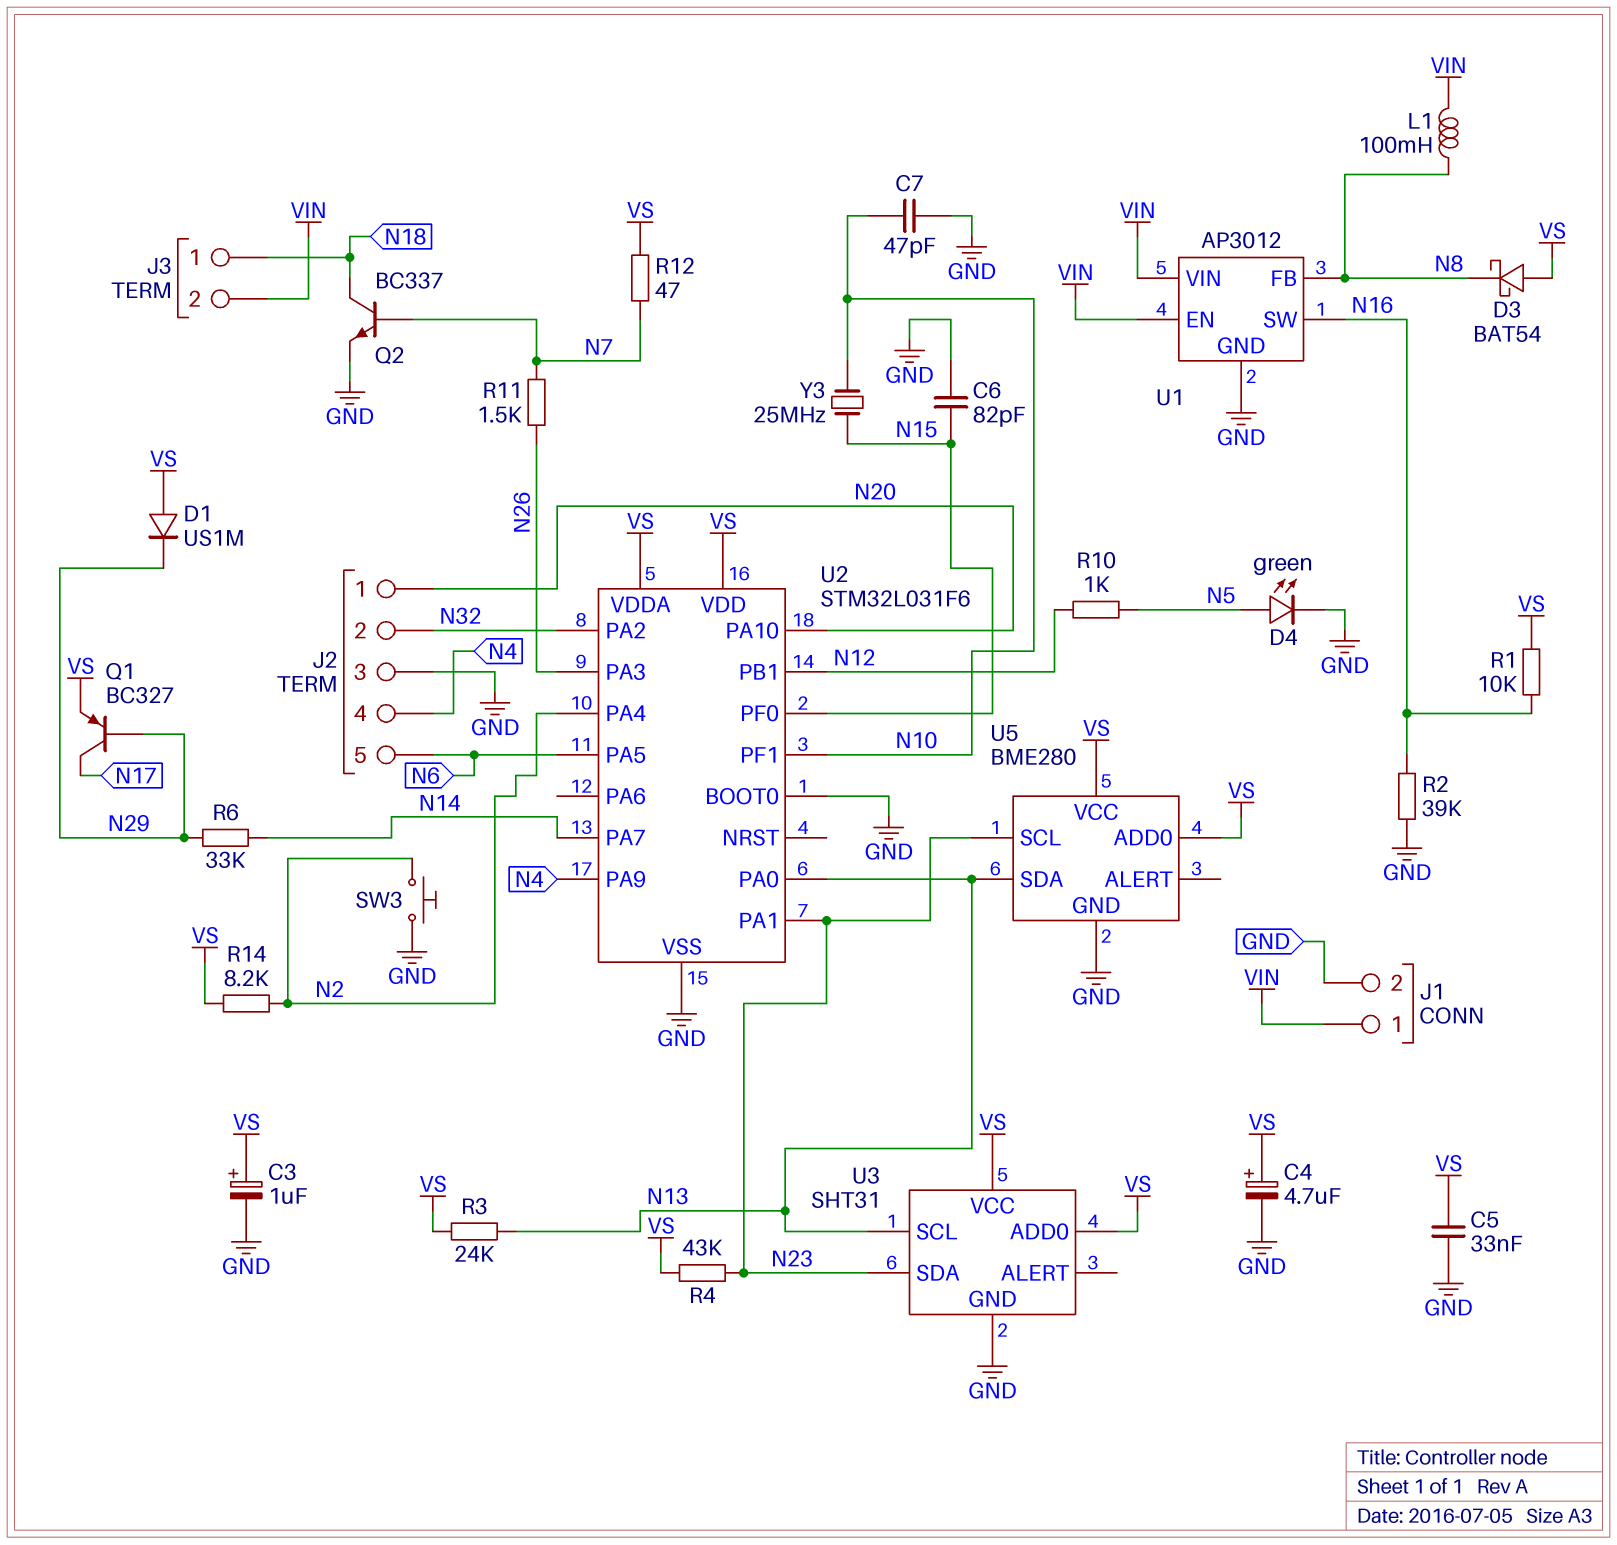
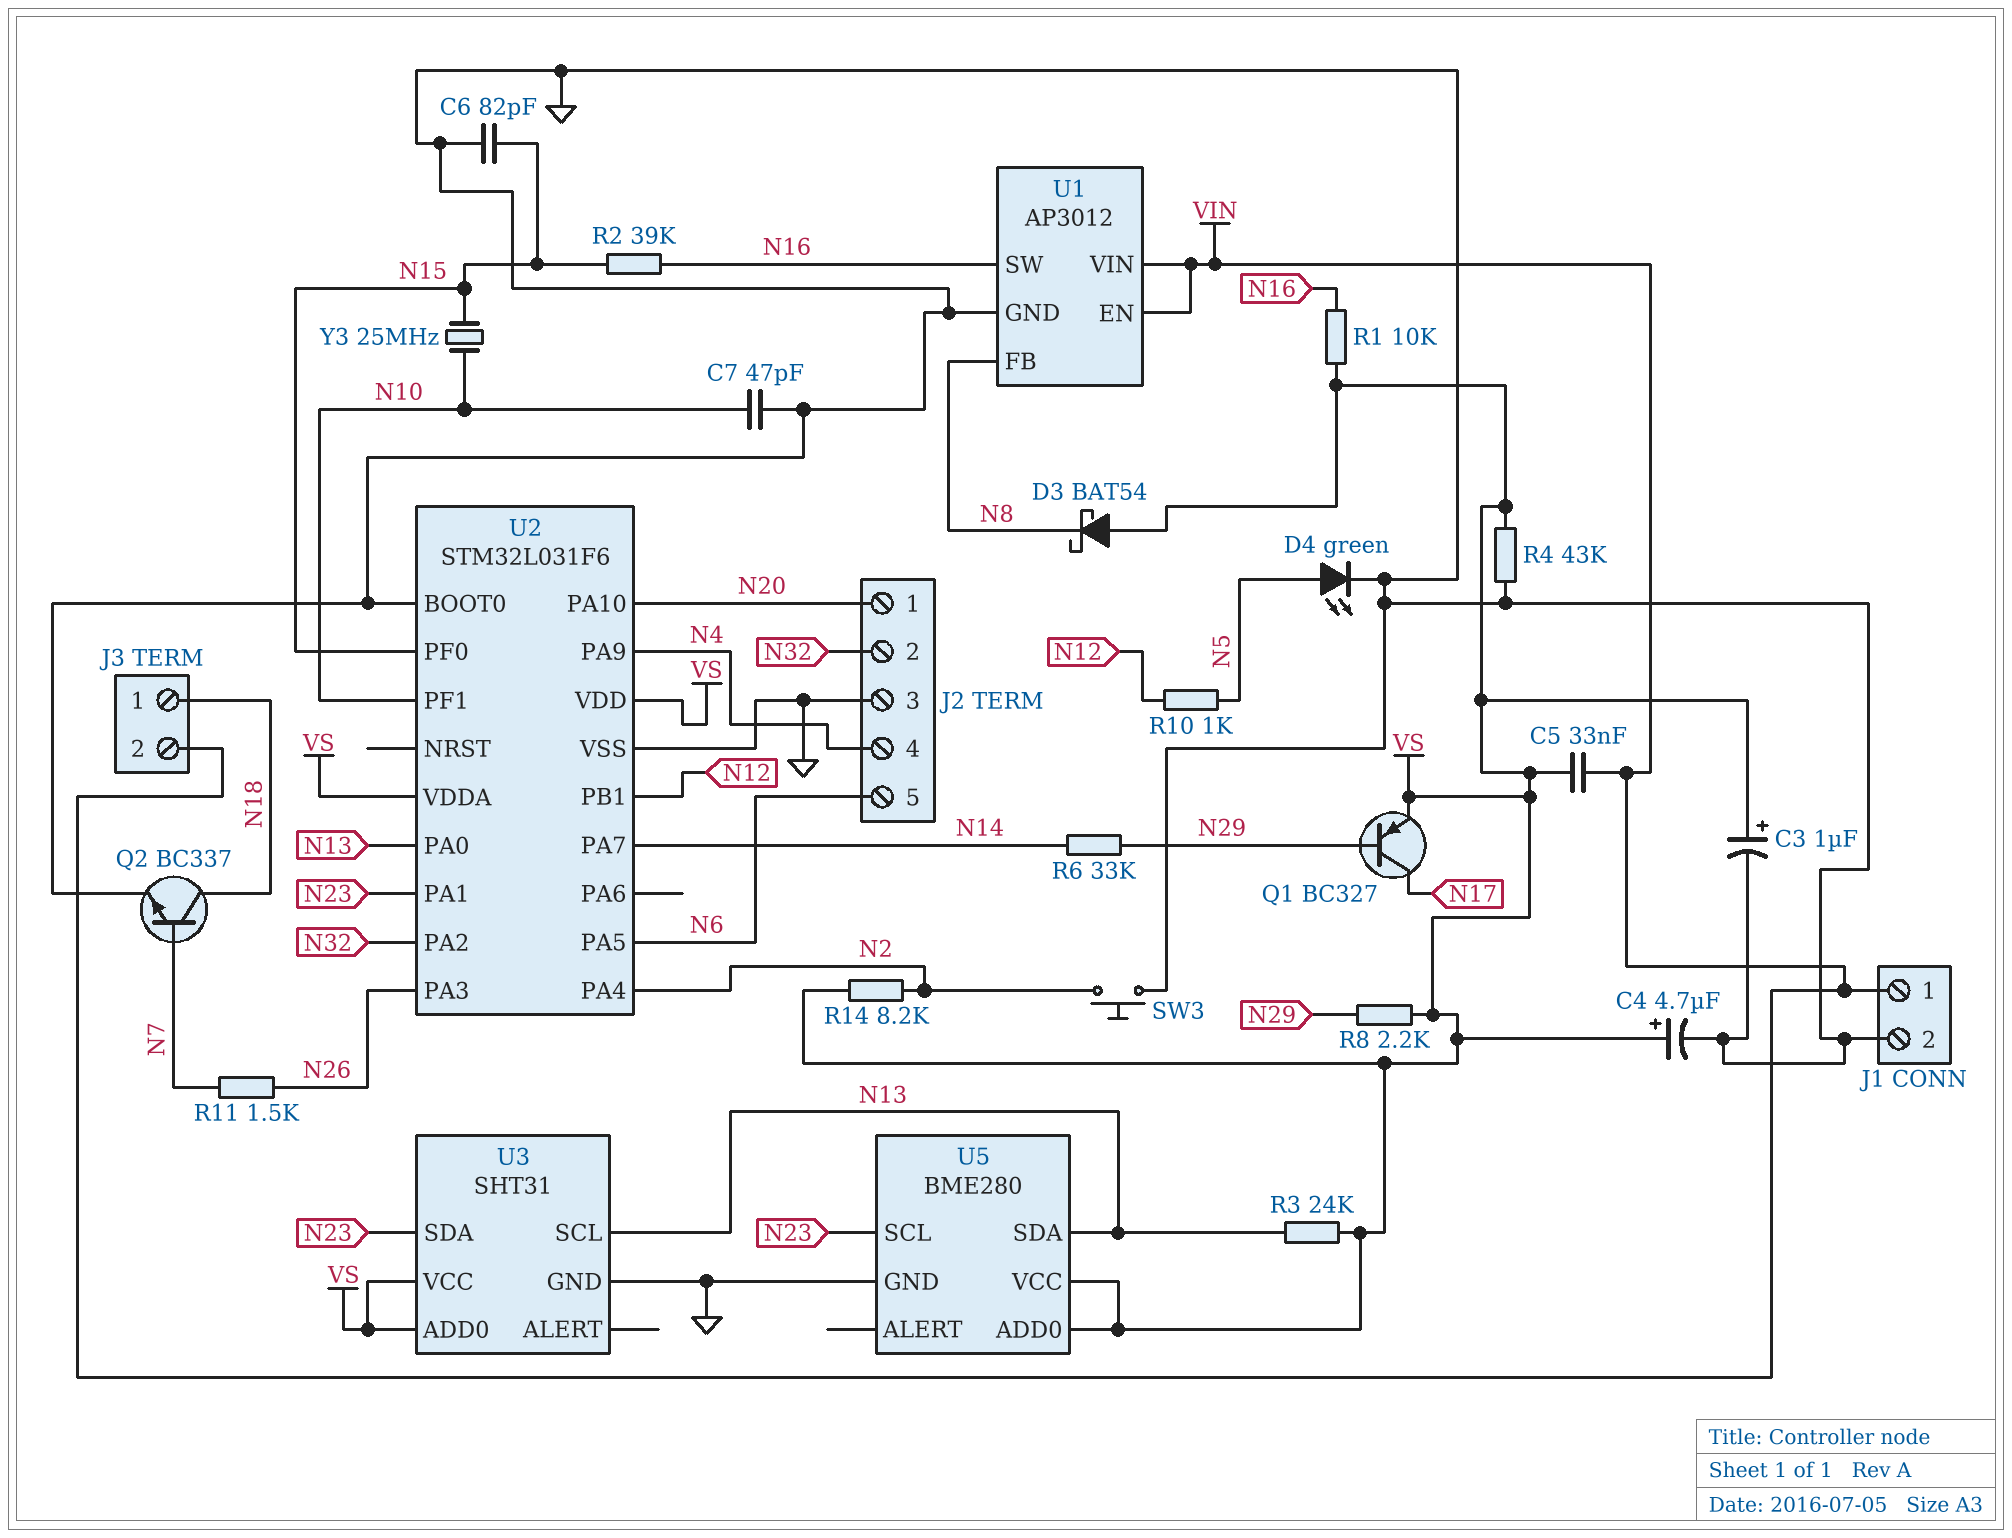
C5: 33nF (GND, VS) -> 33nF (VIN, VS)
D1: diode US1M (A VS, K N29) -> none
L1: 100mH (N8, VIN) -> none
R2: 39k (GND, N16) -> 39k (N15, N16)
R4: 43k (N23, VS) -> 43k (GND, VS)
R8: none -> 2.2k (N29, VS)
R12: 47 (N7, VS) -> none

